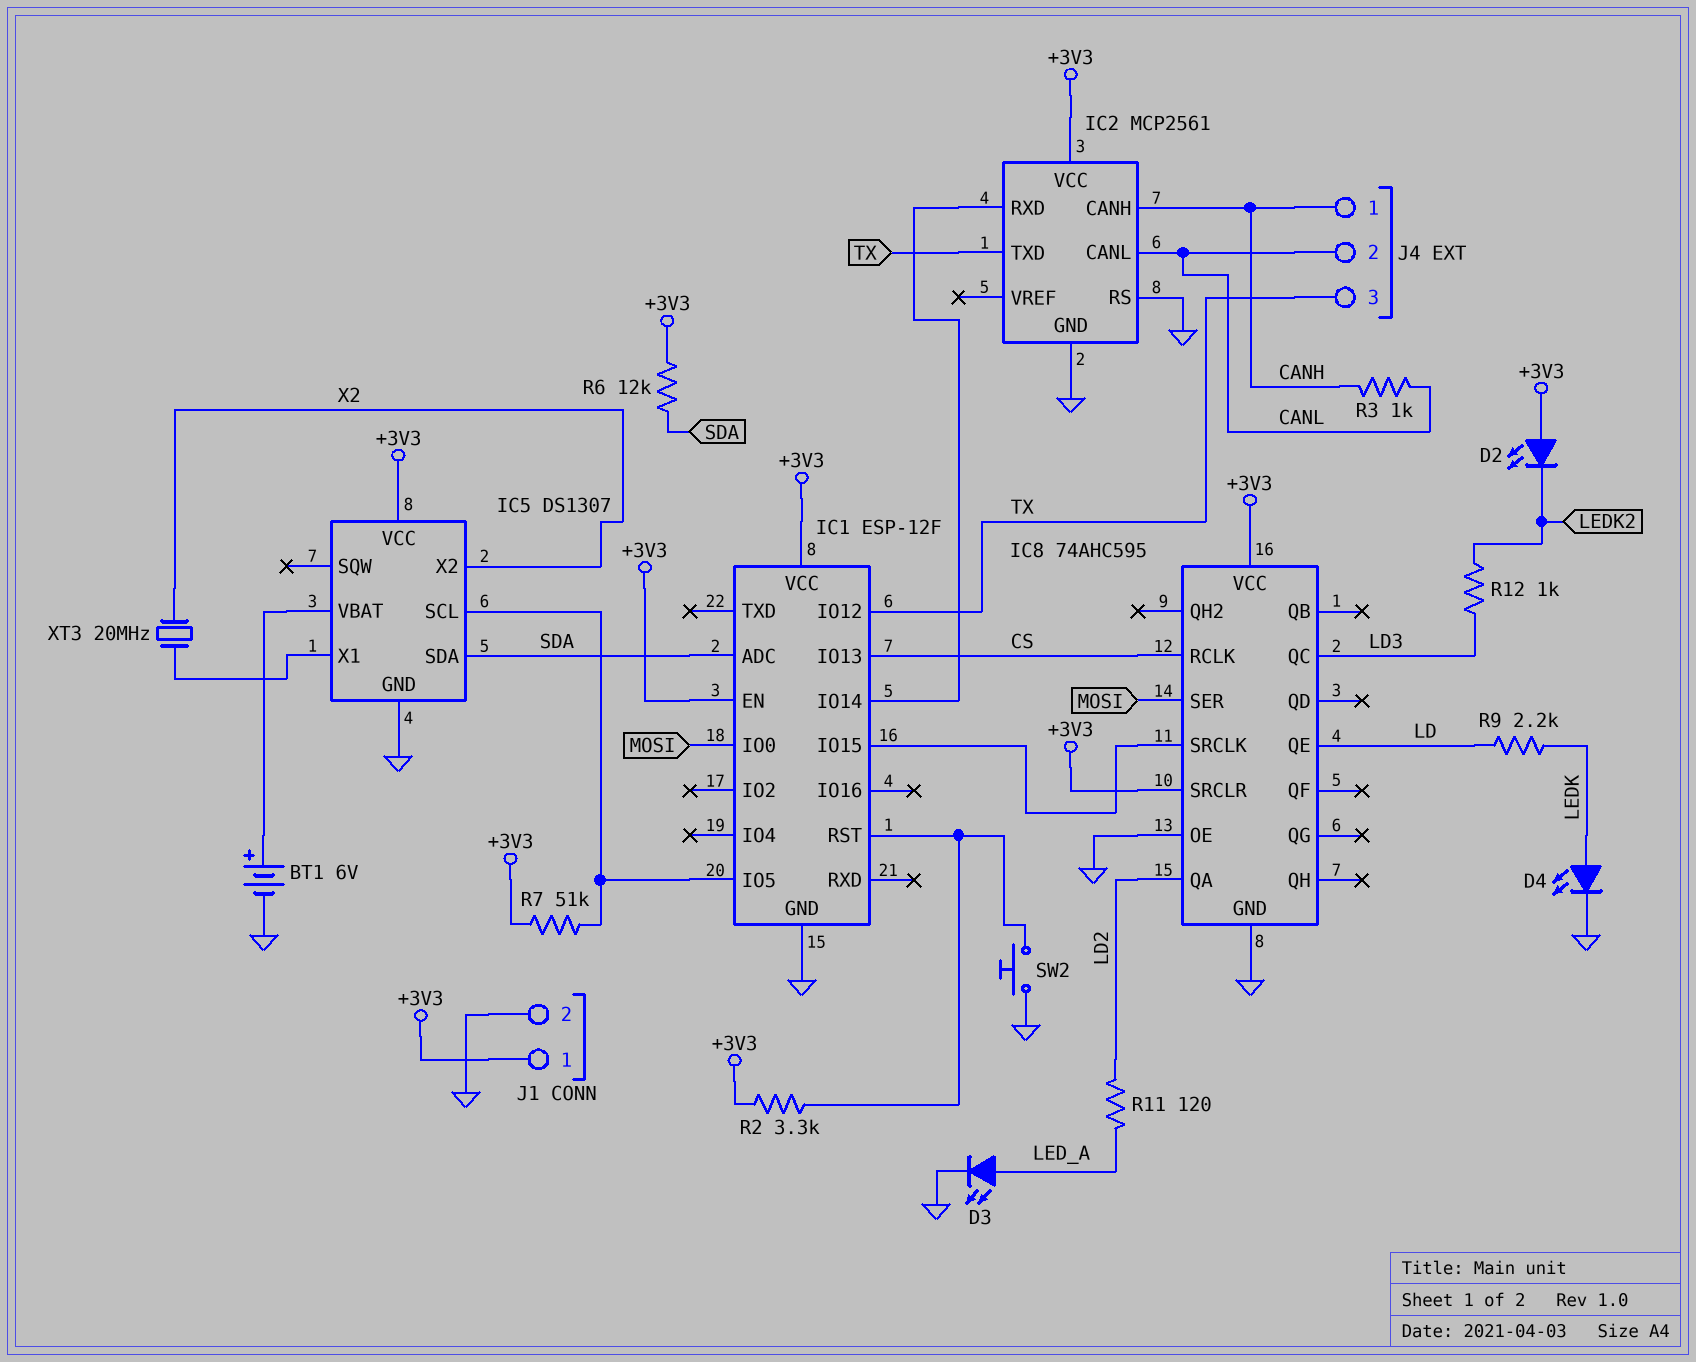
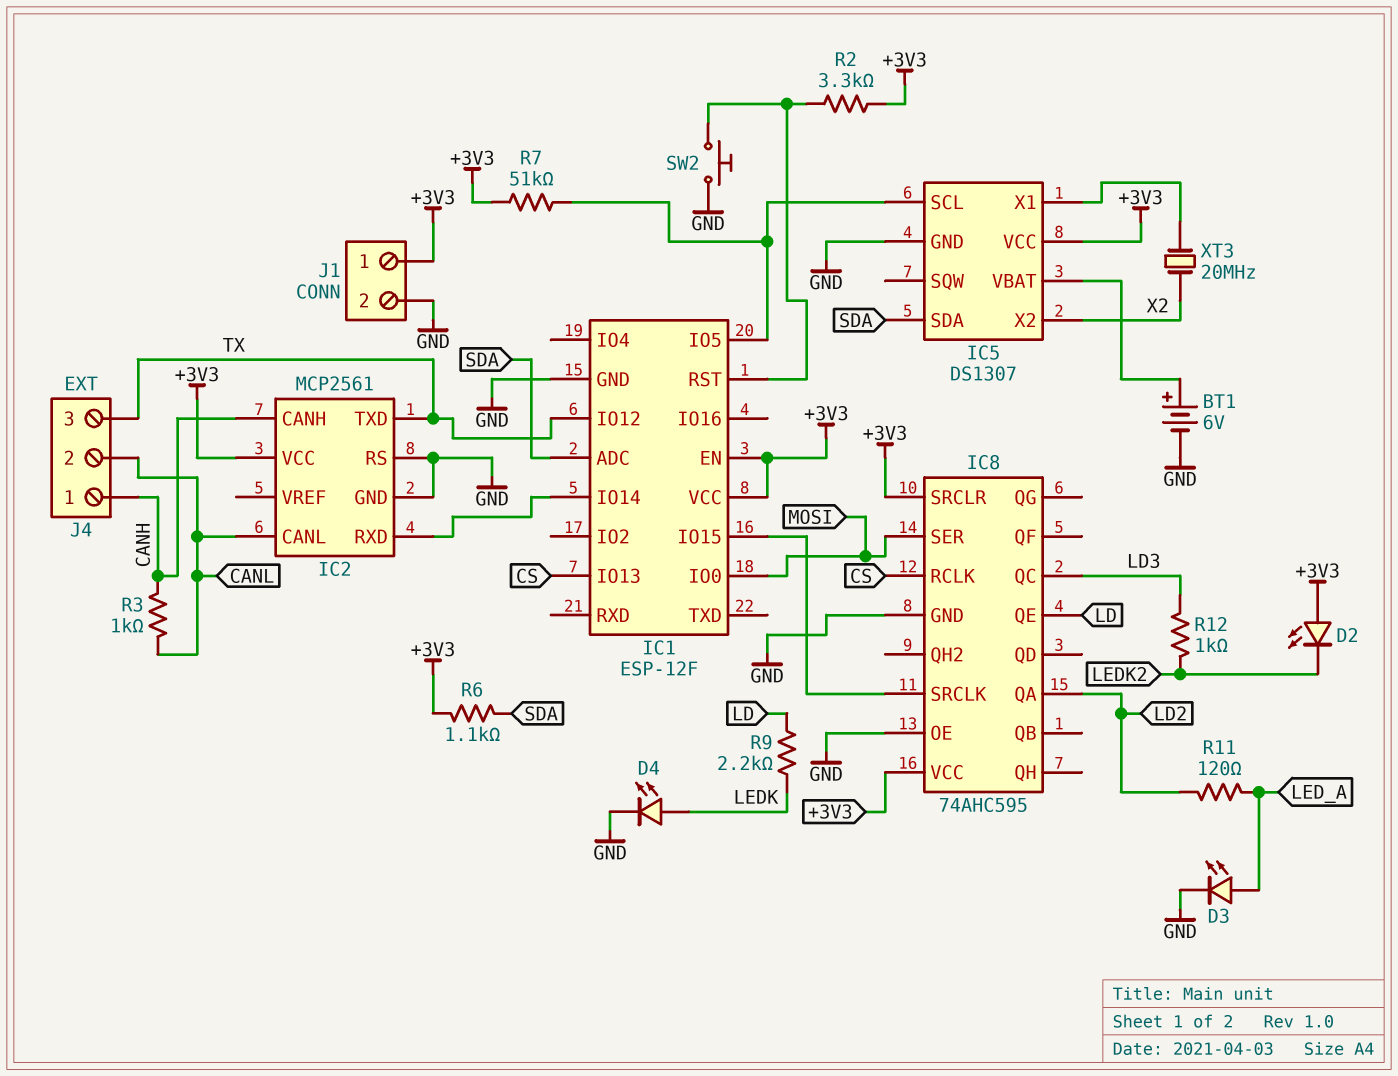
R6: 12k (+3V3, SDA) -> 1.1k (+3V3, SDA)

